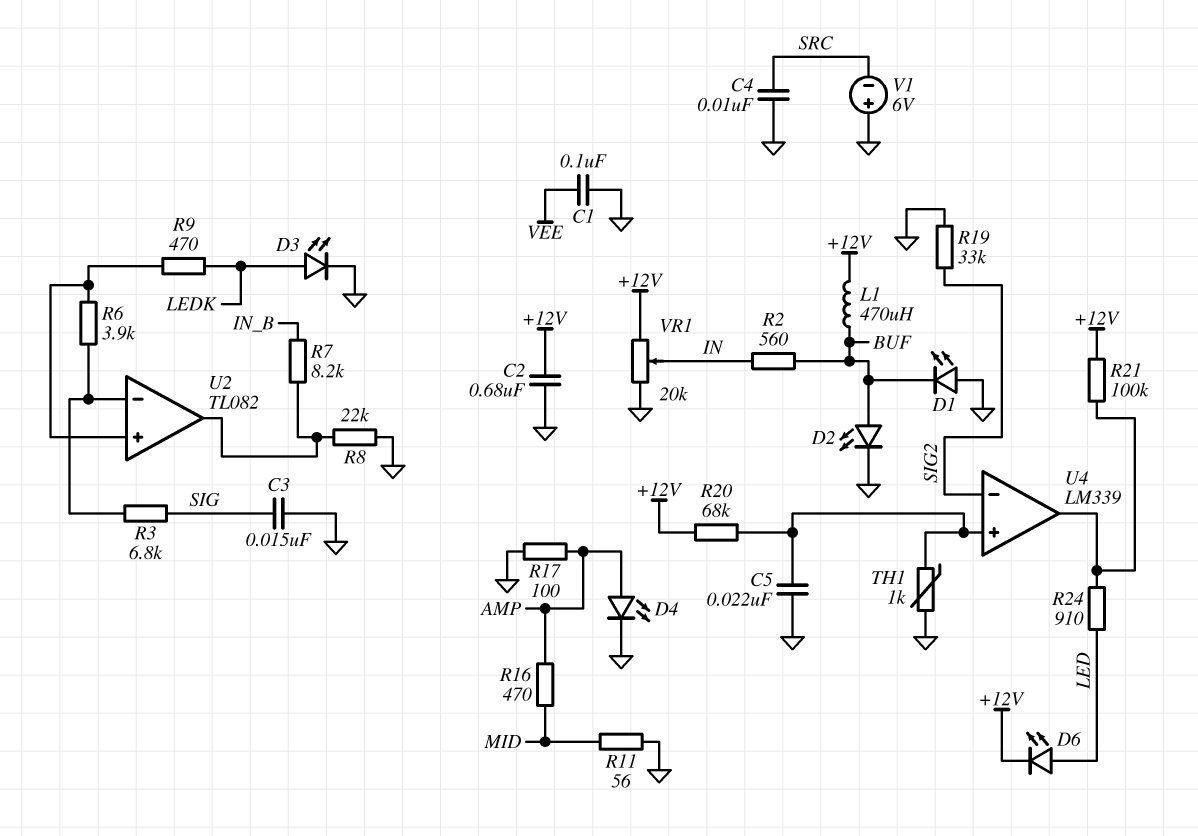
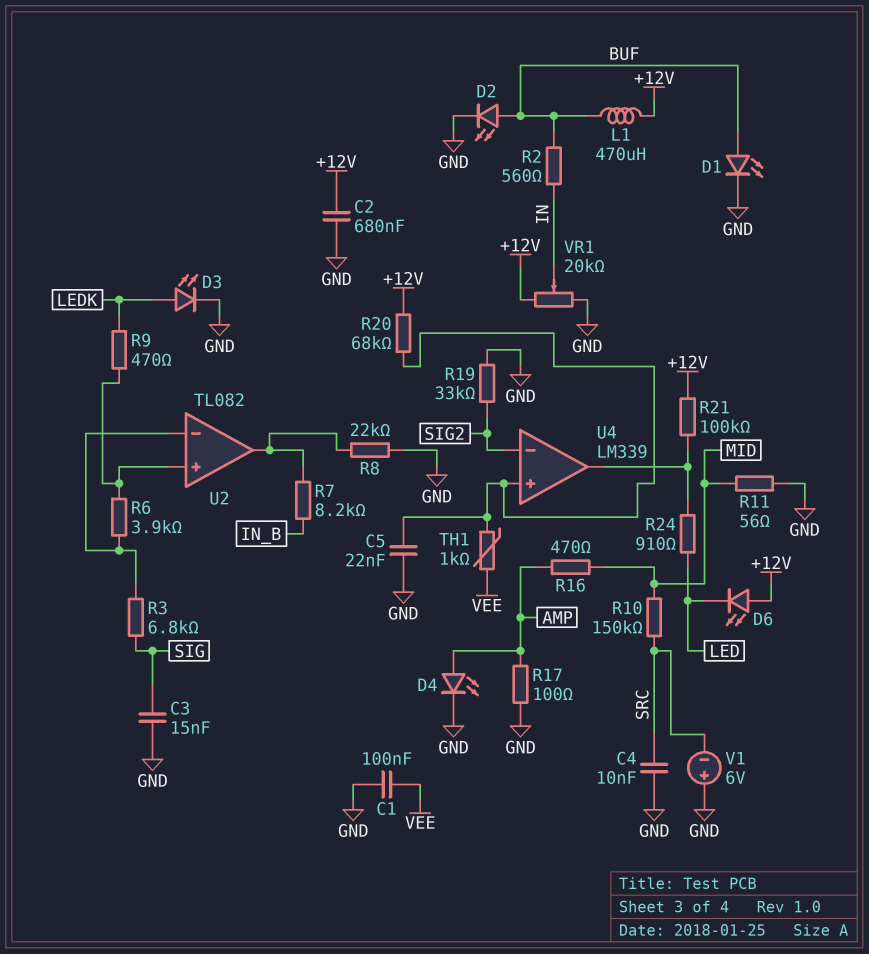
D1: LED (A GND, K BUF) -> LED (A BUF, K GND)
D6: LED (A LED, K +12V) -> LED (A +12V, K LED)
R10: none -> 150k (MID, SRC)
TH1: 1k (GND, U4/in+) -> 1k (U4/in+, VEE)

